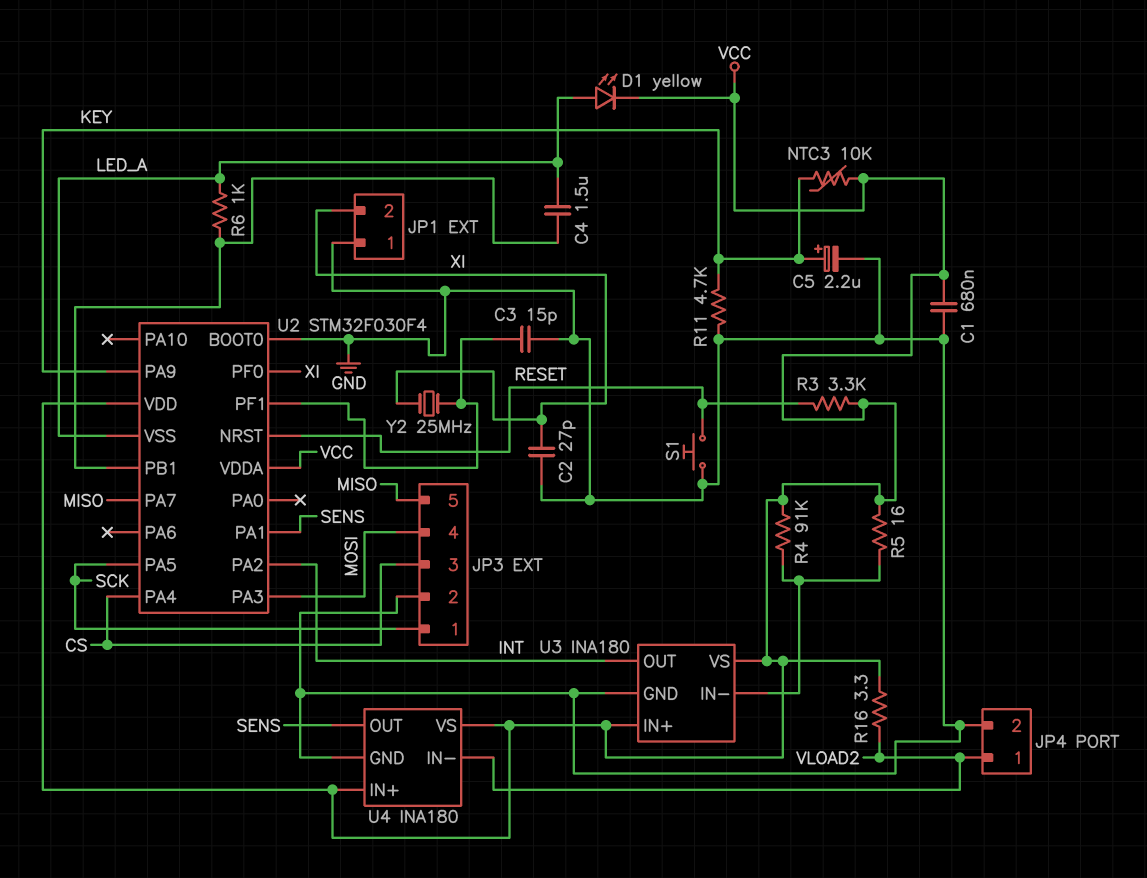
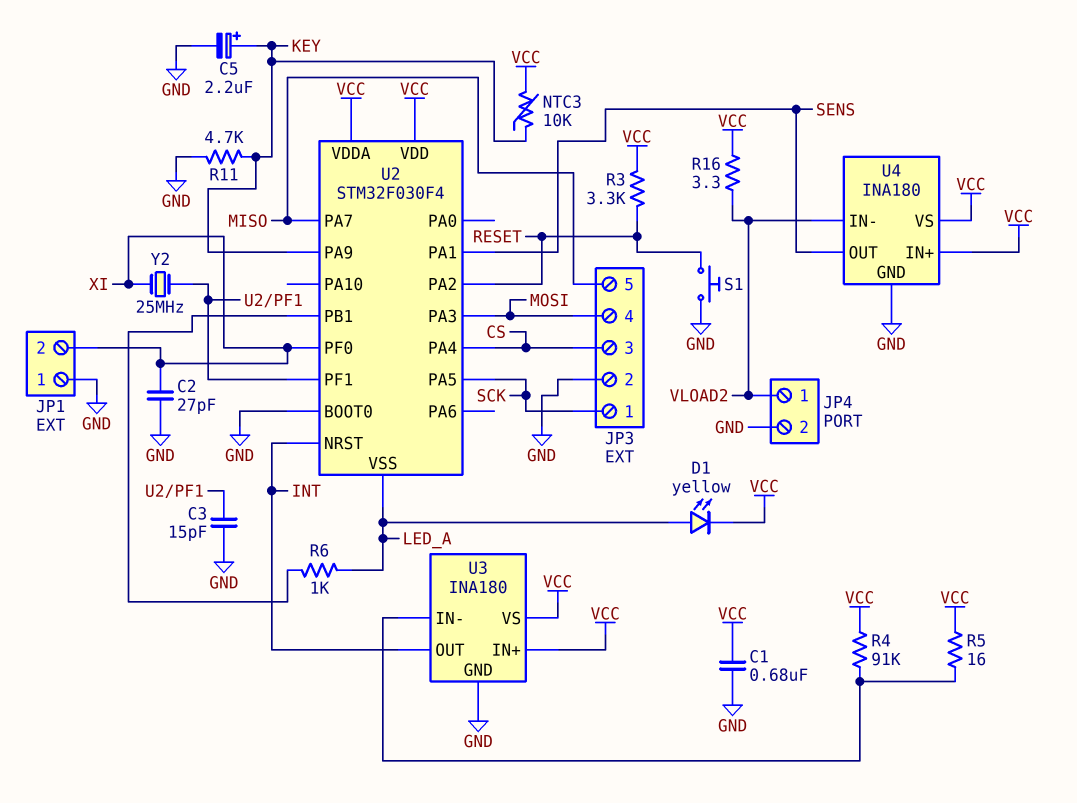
C4: 1.5uF (LED_A, U2/PB1) -> none
U2 pin NRST: RESET -> INT
U2 pin PA2: INT -> RESET

